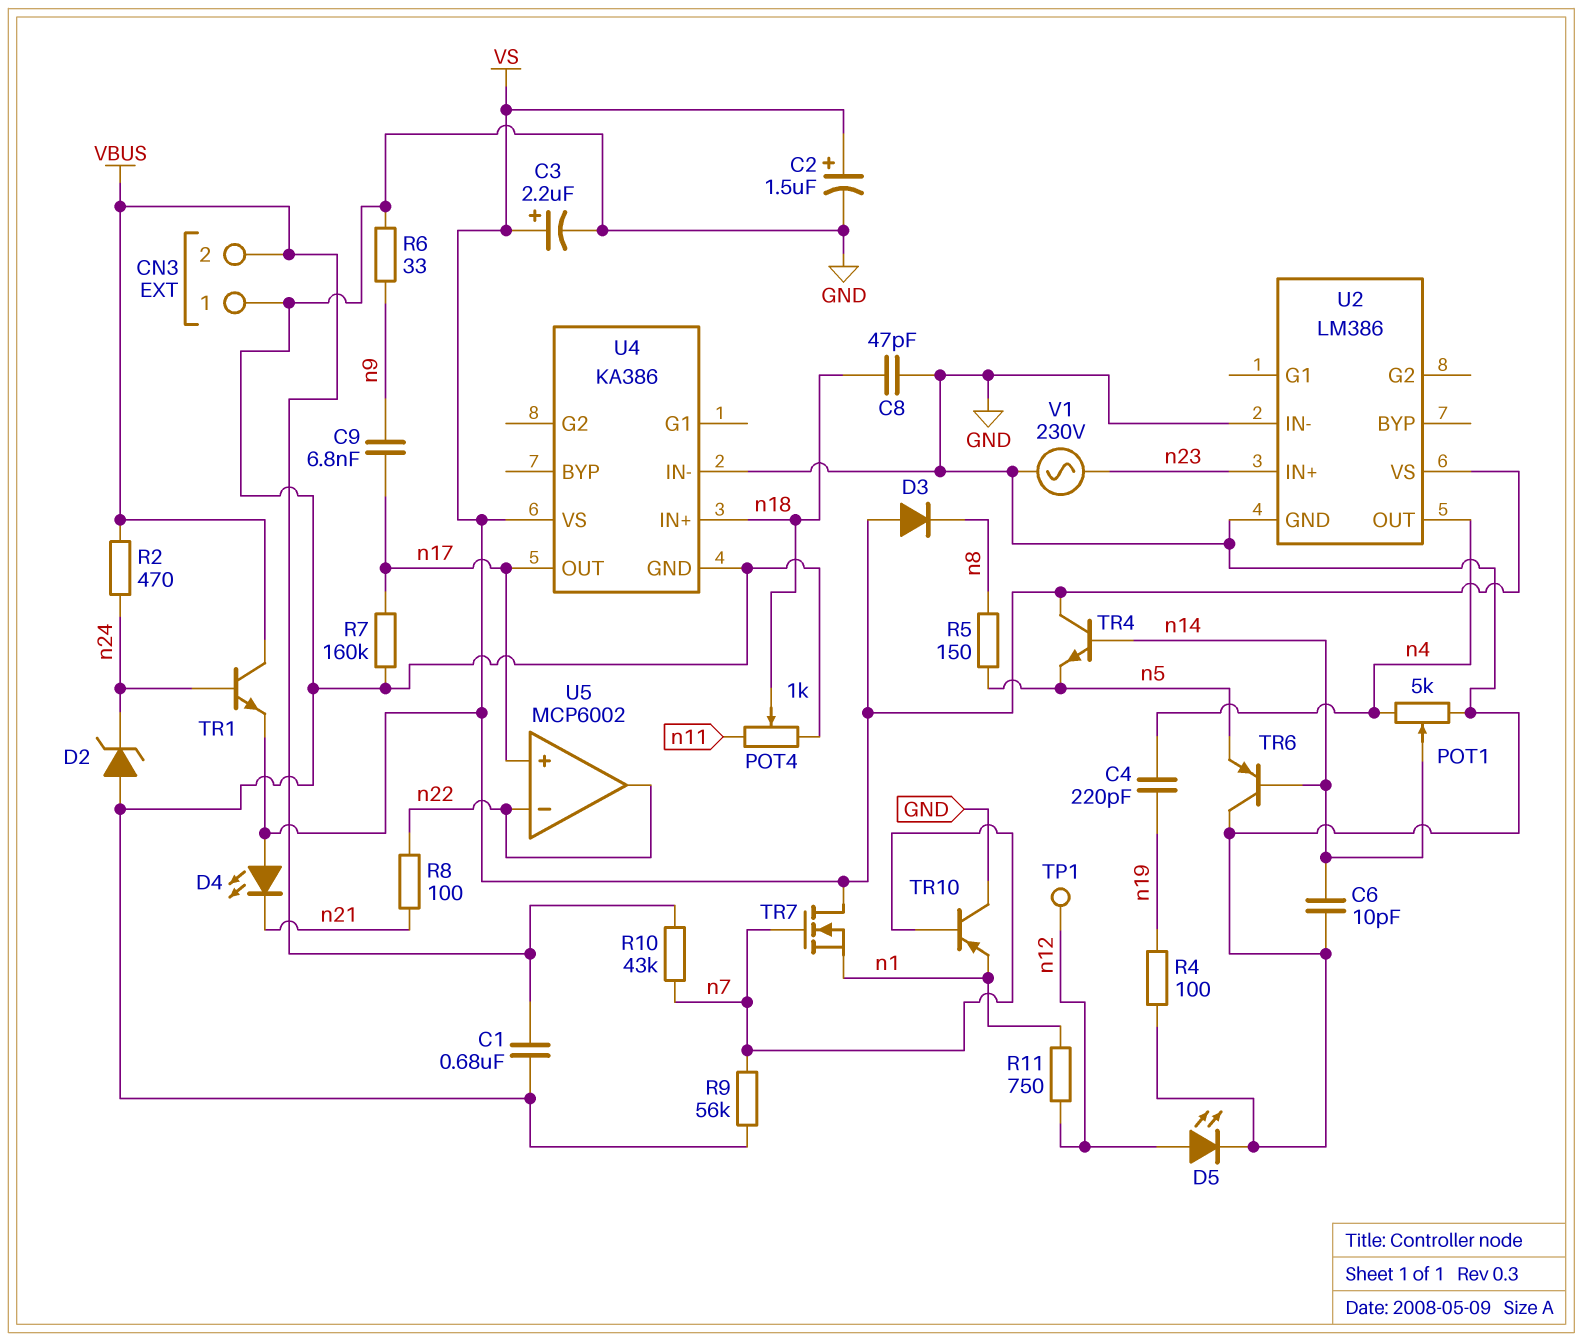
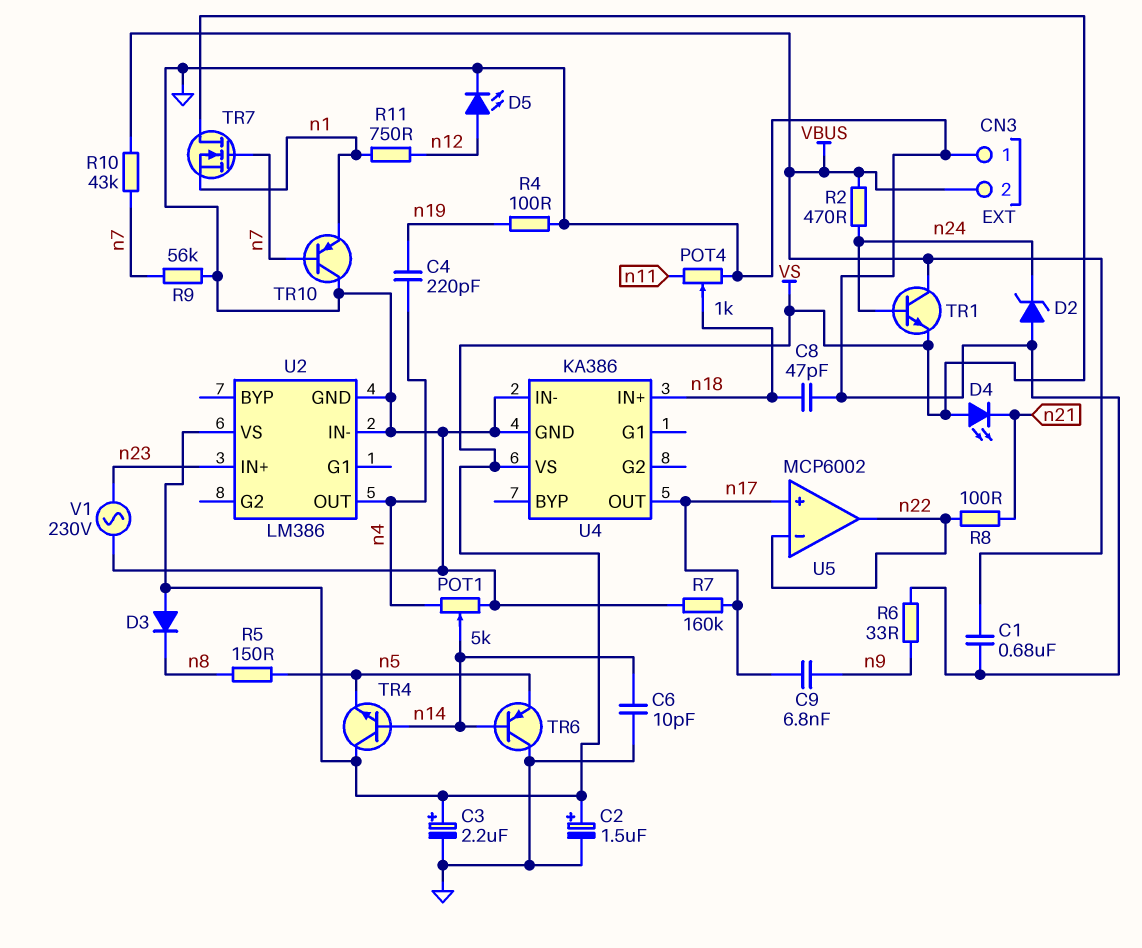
TP1: test point (n12) -> none

